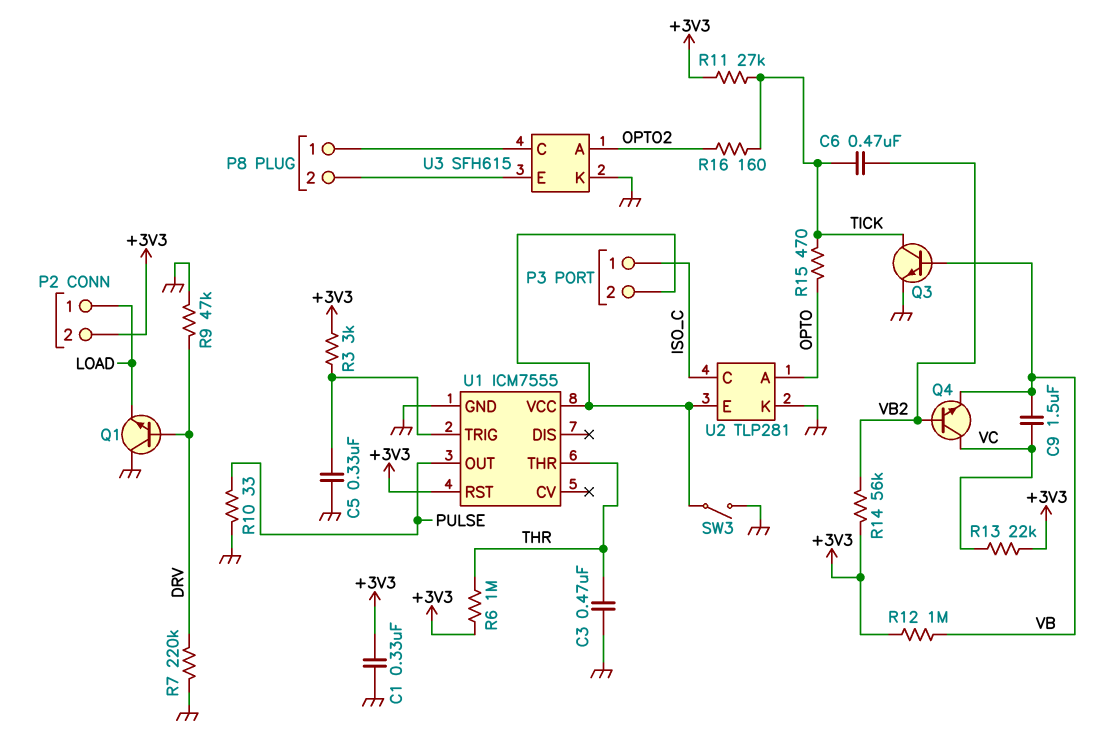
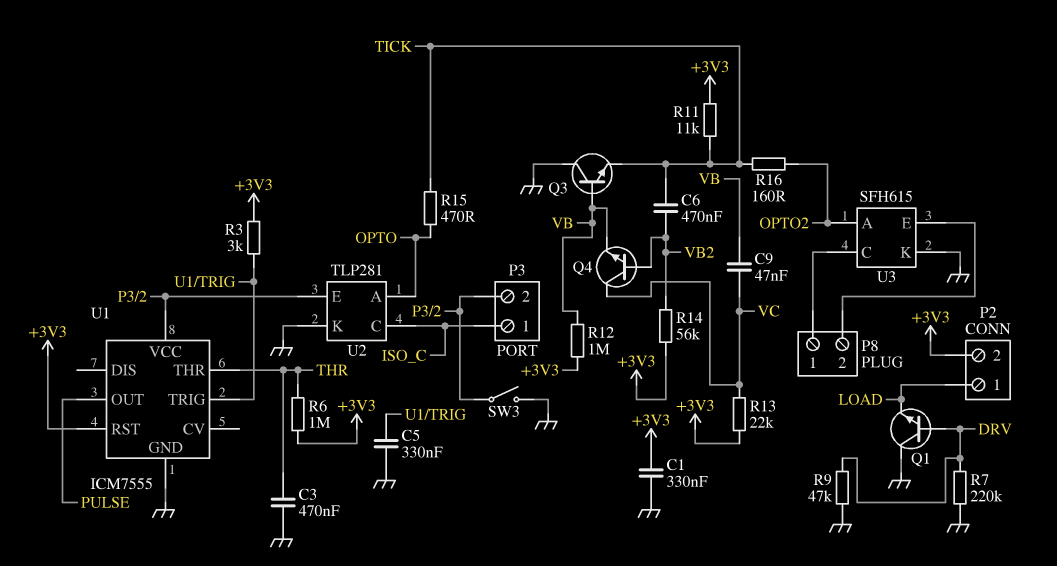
C9: 1.5uF (VB, VC) -> 47nF (VB, VC)
Q3: NPN (B VB, C TICK, E GND) -> NPN (B VB, C GND, E TICK)
R10: 33 (GND, PULSE) -> none
R11: 27k (+3V3, TICK) -> 11k (+3V3, TICK)

